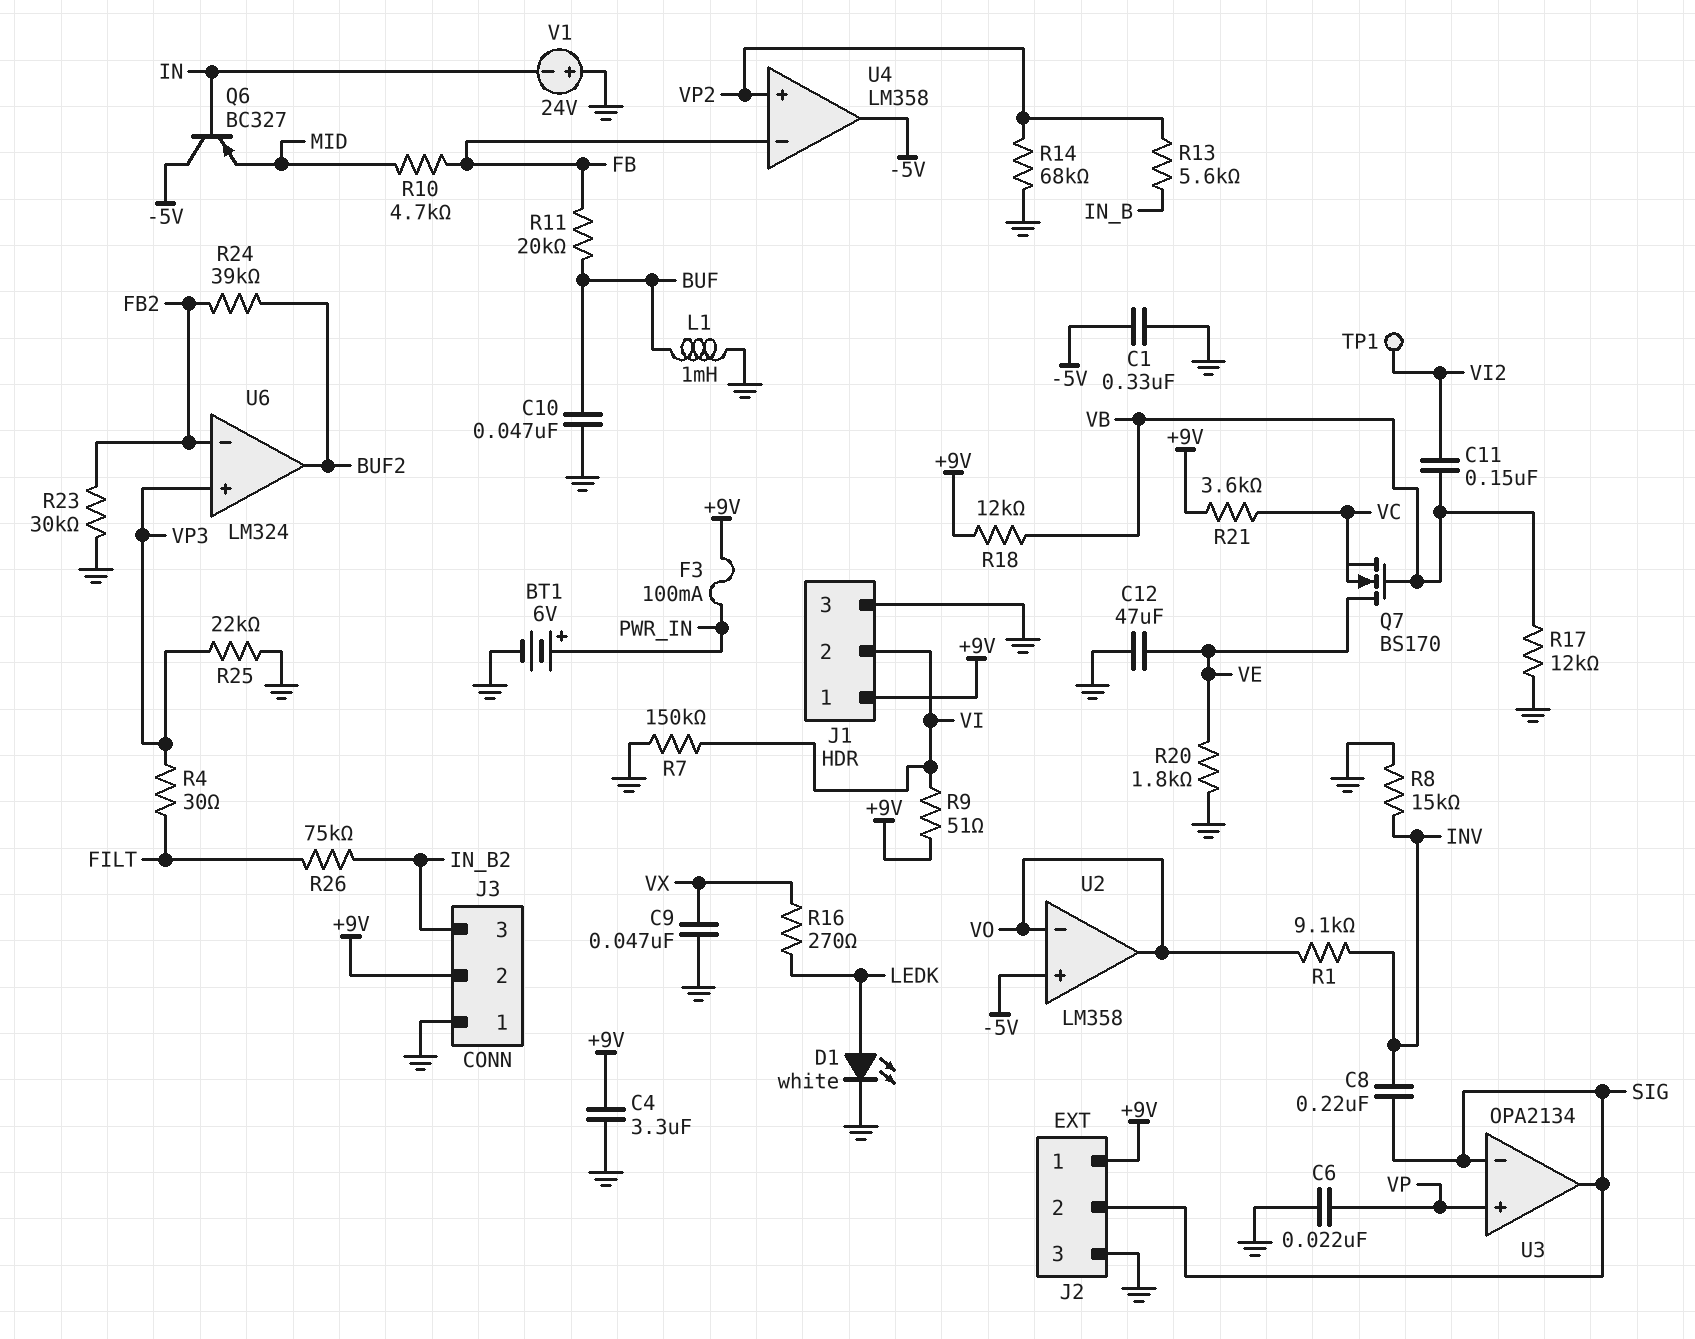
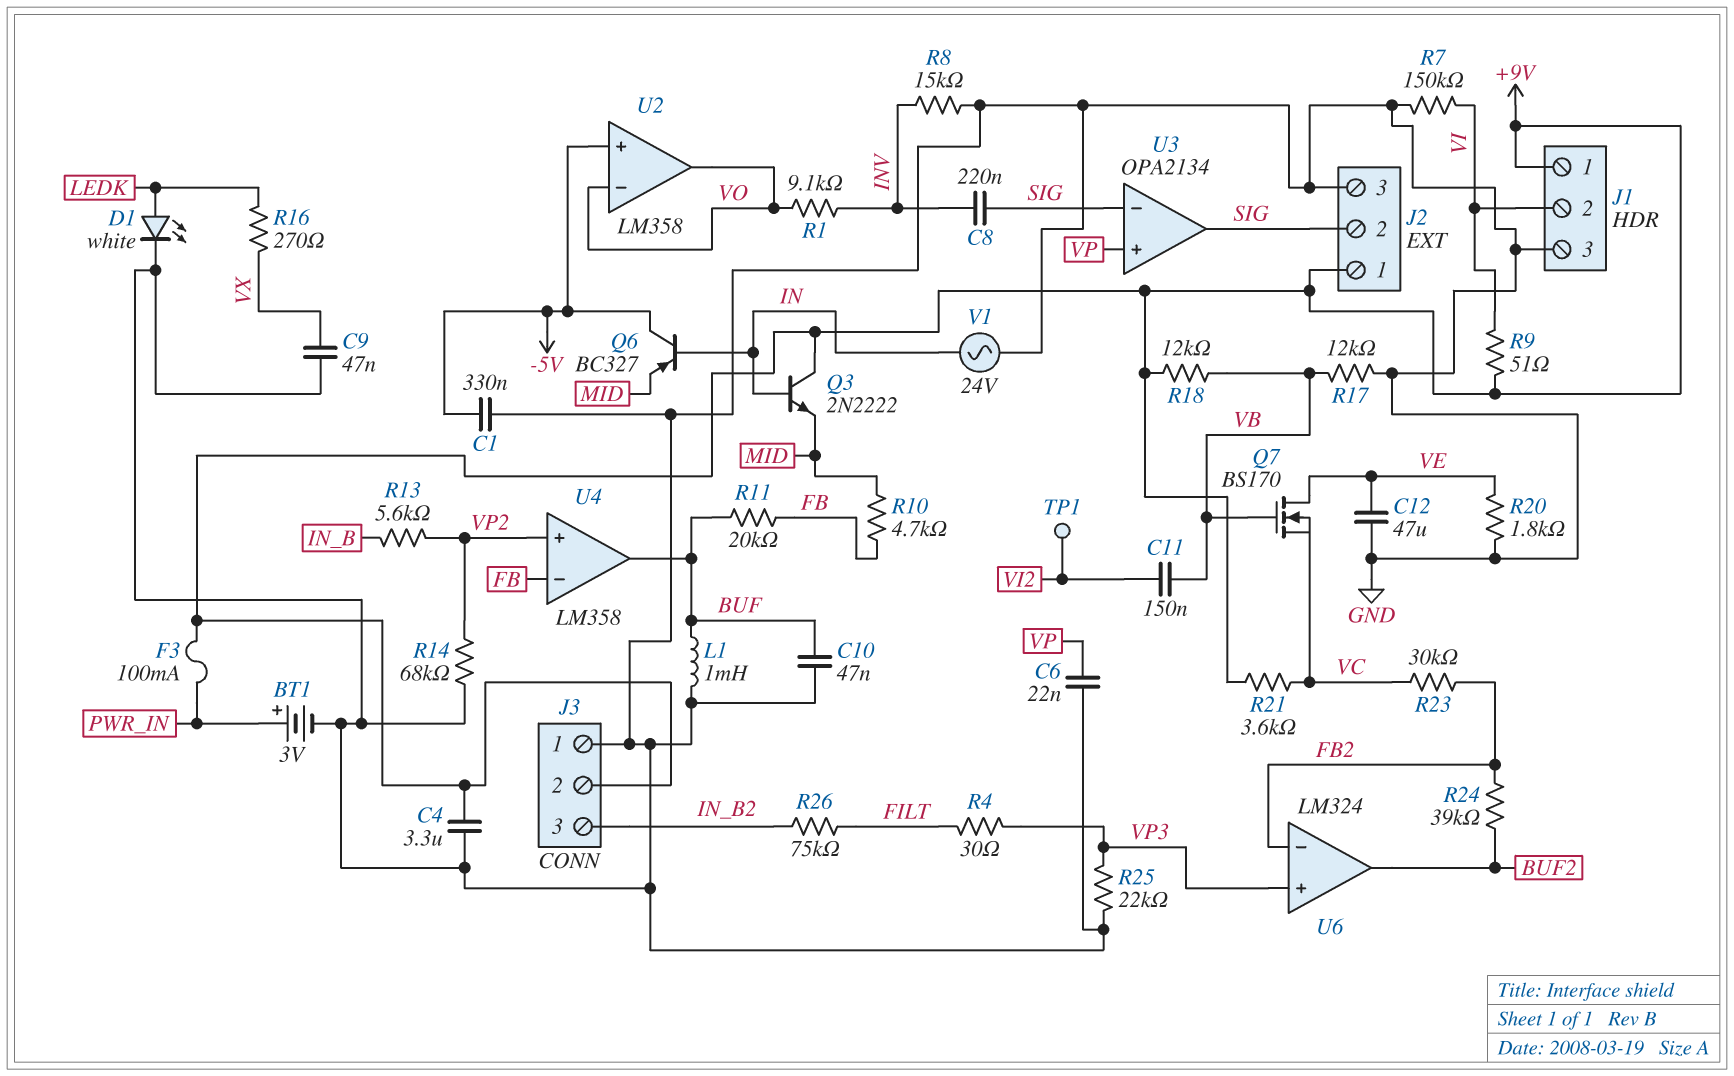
BT1: 6V (plus PWR_IN, minus GND) -> 3V (plus PWR_IN, minus GND)
Q3: none -> NPN 2N2222 (B IN, C +9V, E MID)
R23: 30k (FB2, GND) -> 30k (FB2, VC)
U4 pin out: -5V -> BUF
V1: 24V (plus GND, minus IN) -> AC 24V (GND, IN)

